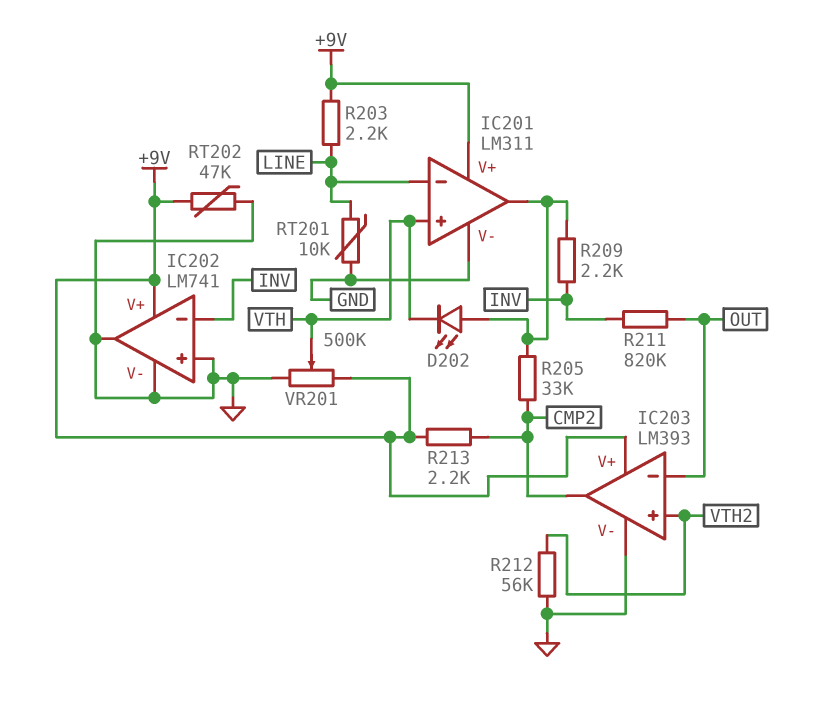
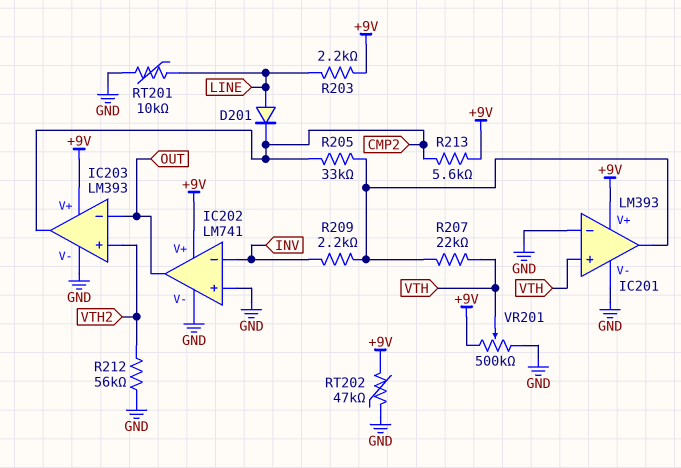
D201: none -> diode (A LINE, K CMP2)
D202: LED (A IC201/out, K VTH) -> none
IC201: LM311 -> LM393
IC201 pin in-: LINE -> GND
IC202 pin out: GND -> OUT
R207: none -> 22k (IC201/out, VTH)
R211: 820k (INV, OUT) -> none
R213: 2.2k (+9V, CMP2) -> 5.6k (+9V, CMP2)

